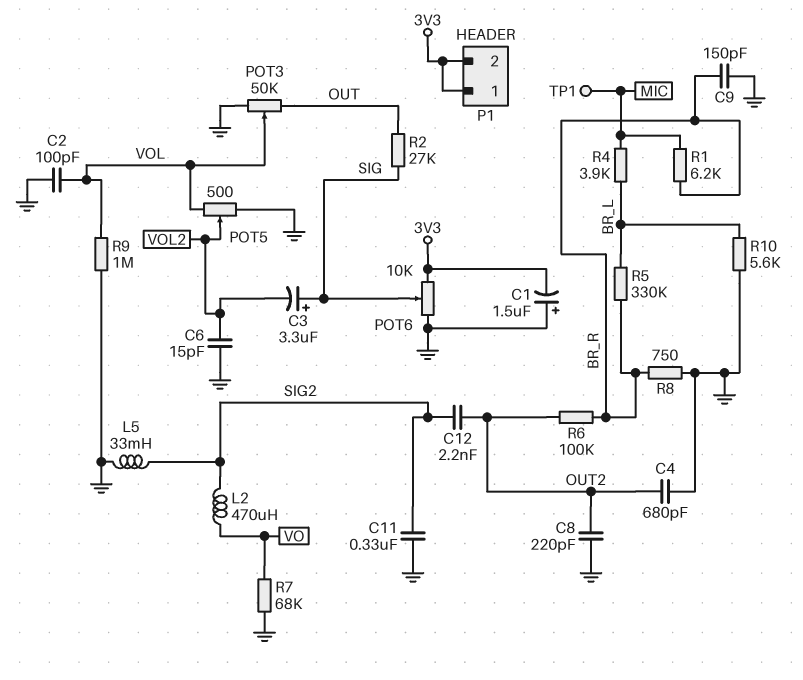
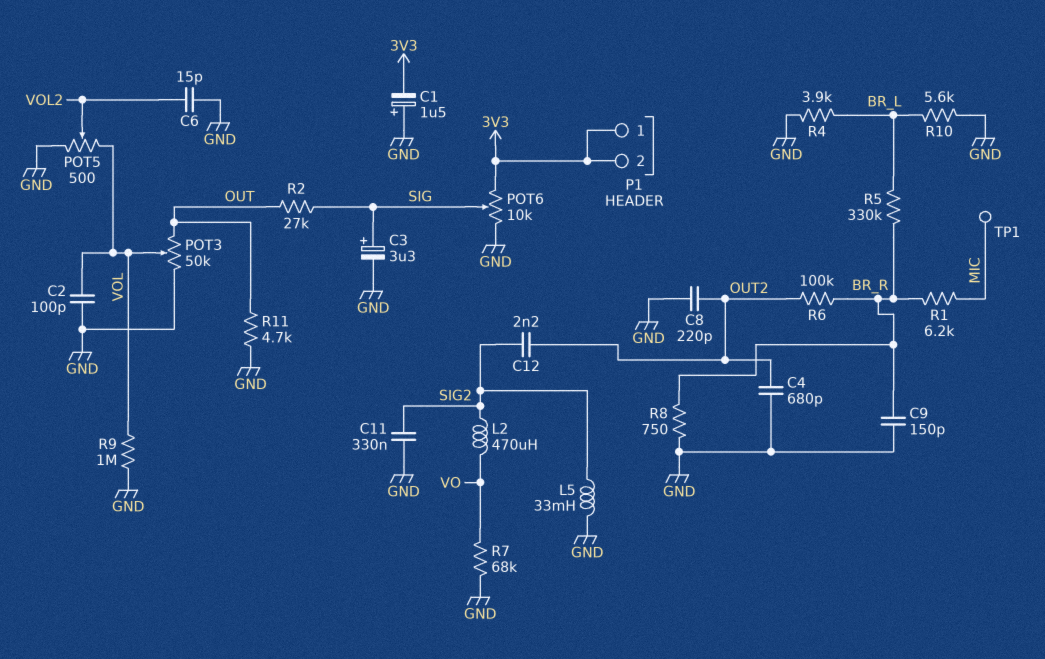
C3: 3.3uF (plus SIG, minus VOL2) -> 3.3uF (plus SIG, minus GND)
R4: 3.9k (BR_L, MIC) -> 3.9k (BR_L, GND)
R11: none -> 4.7k (GND, OUT)

